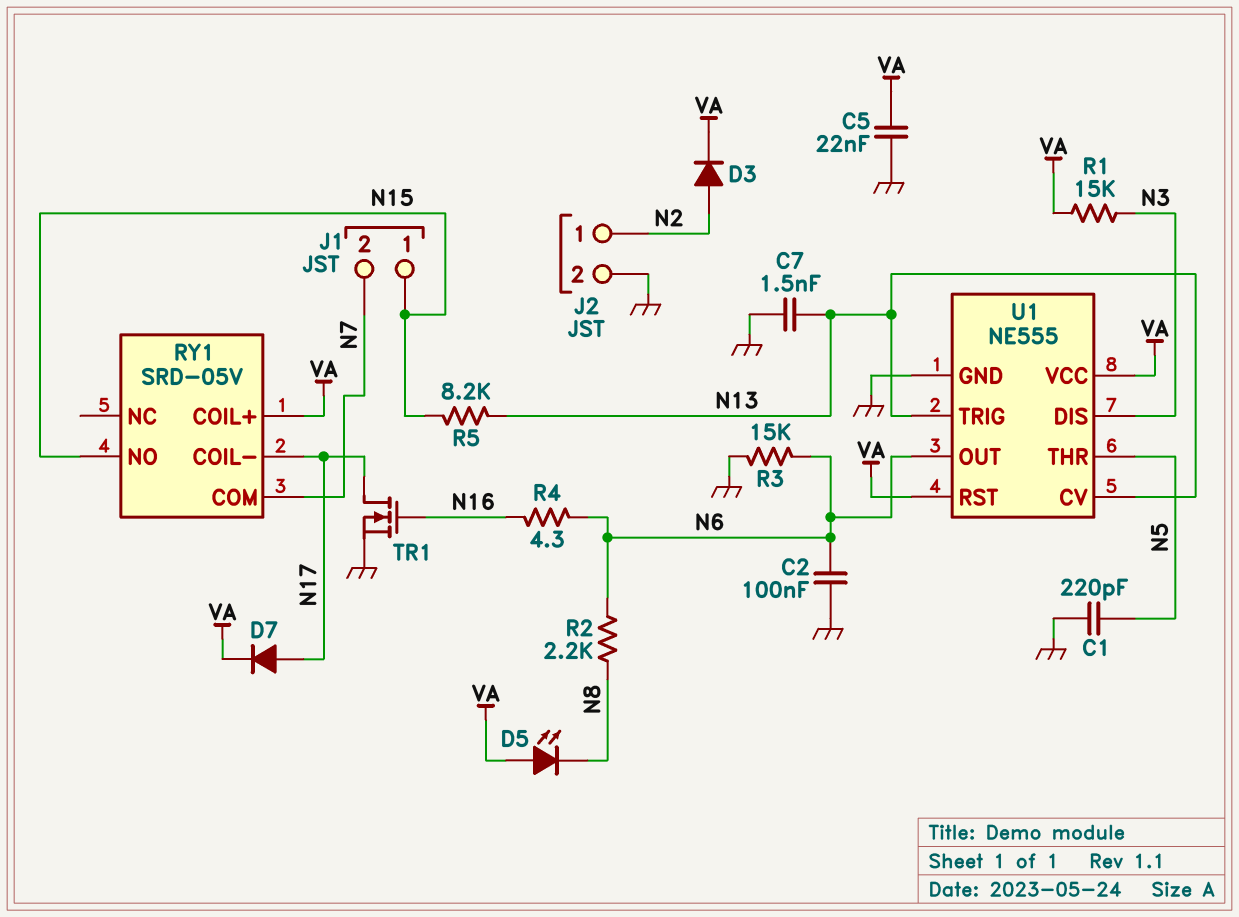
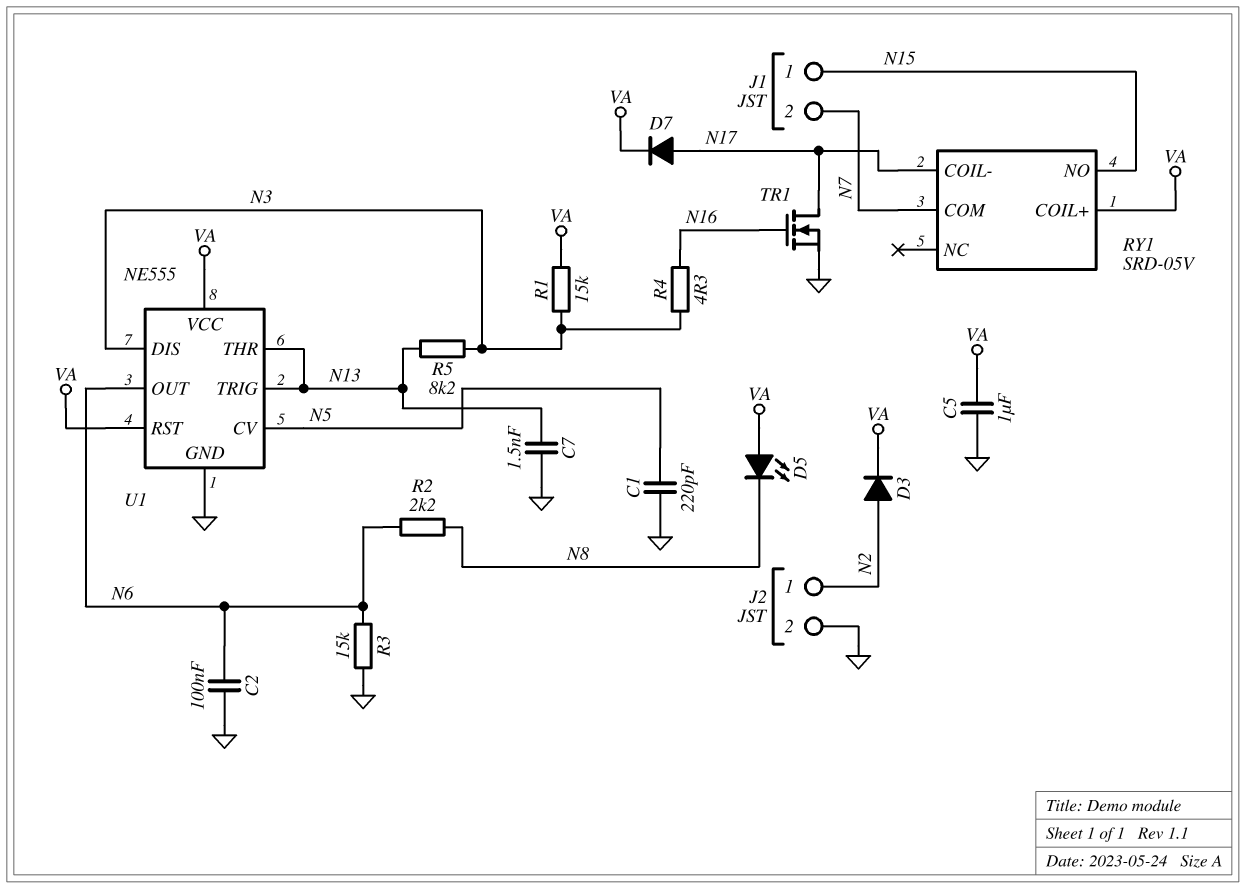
C5: 22nF (GND, VA) -> 1uF (GND, VA)
R4: 4.3 (N6, N16) -> 4.3 (N3, N16)
R5: 8.2k (N13, N15) -> 8.2k (N3, N13)
U1 pin CV: N13 -> N5
U1 pin THR: N5 -> N13

